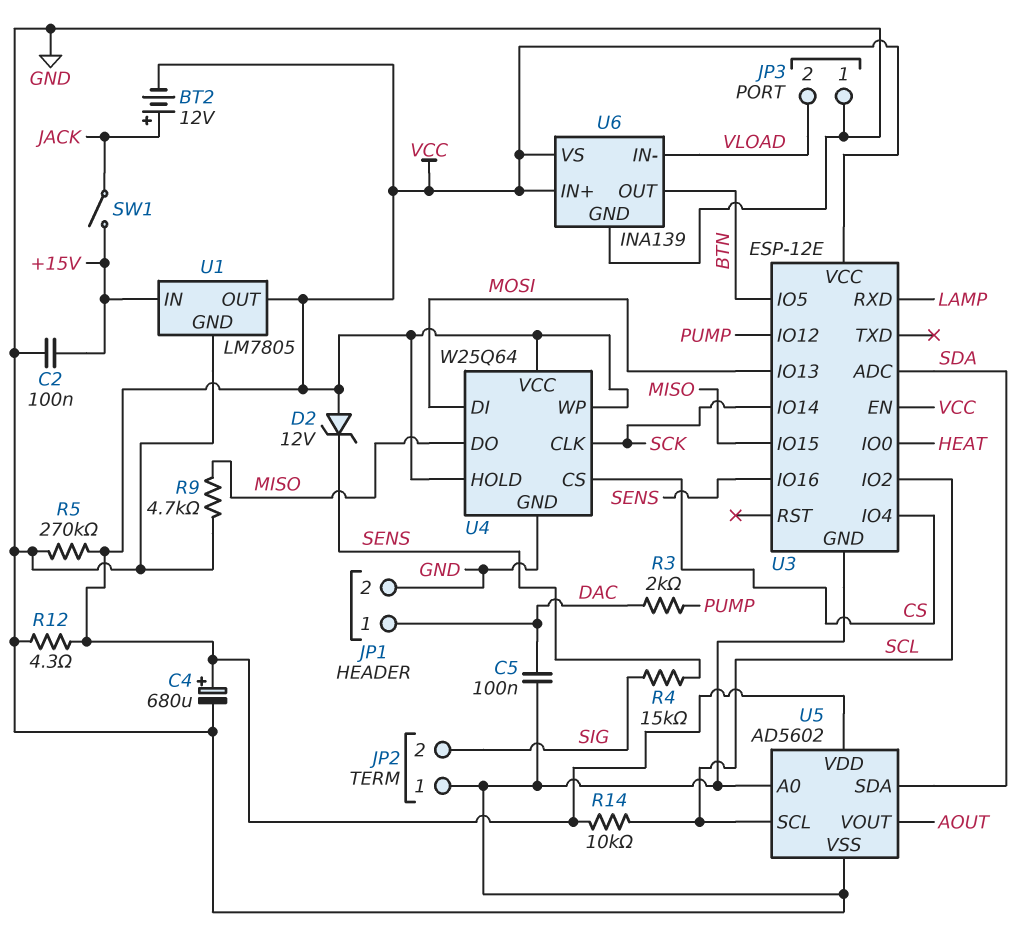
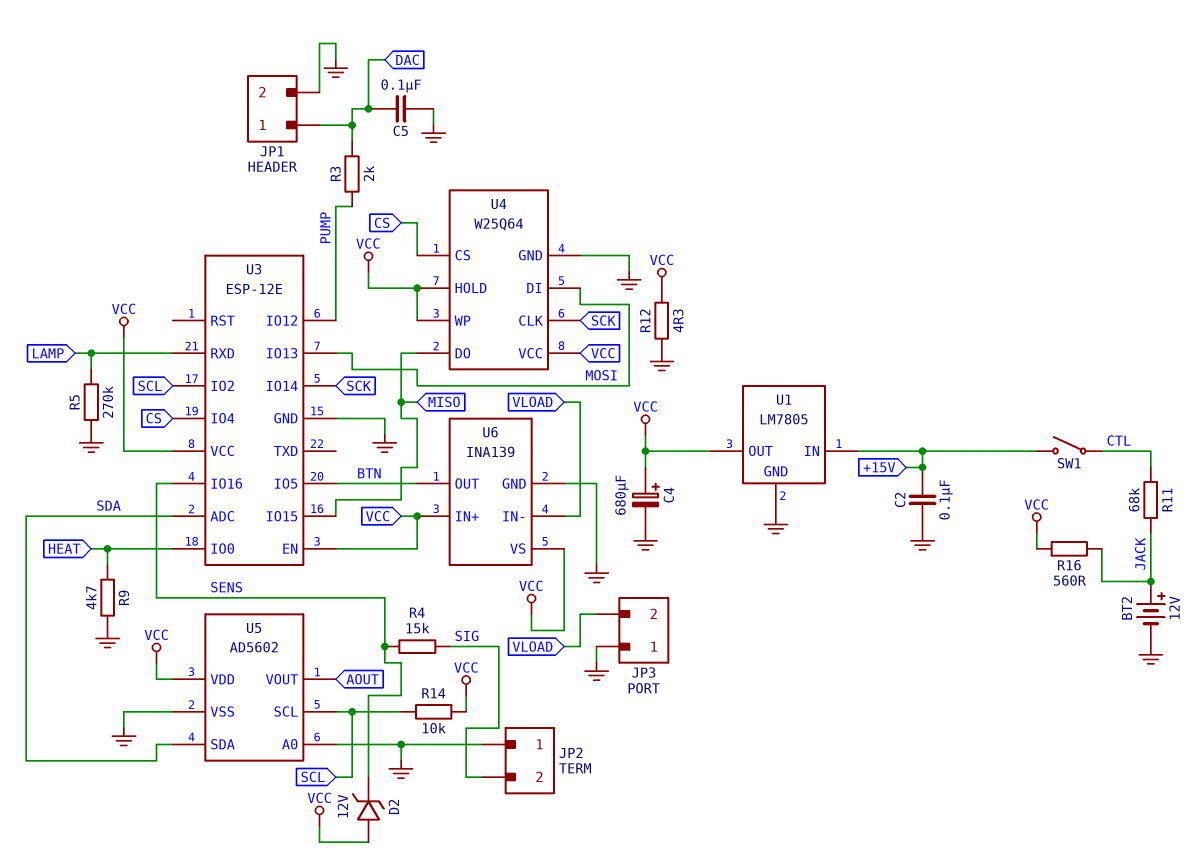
BT2: 12V (plus JACK, minus VCC) -> 12V (plus JACK, minus GND)
R5: 270k (GND, VCC) -> 270k (GND, LAMP)
R9: 4.7k (GND, MISO) -> 4.7k (GND, HEAT)
R11: none -> 68k (CTL, JACK)
R16: none -> 560 (JACK, VCC)
SW1: switch (+15V, JACK) -> switch (+15V, CTL)

